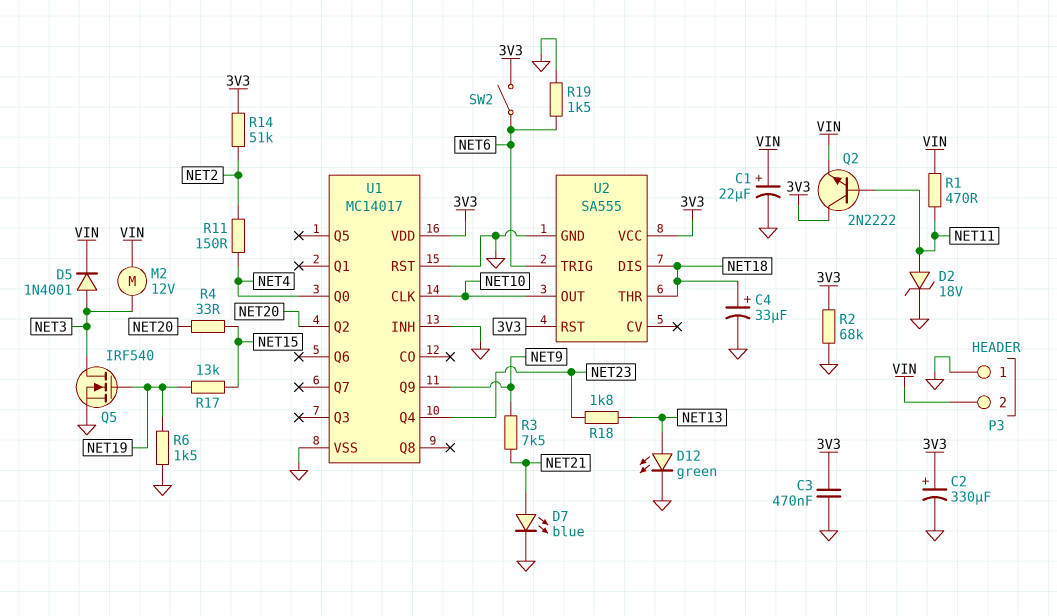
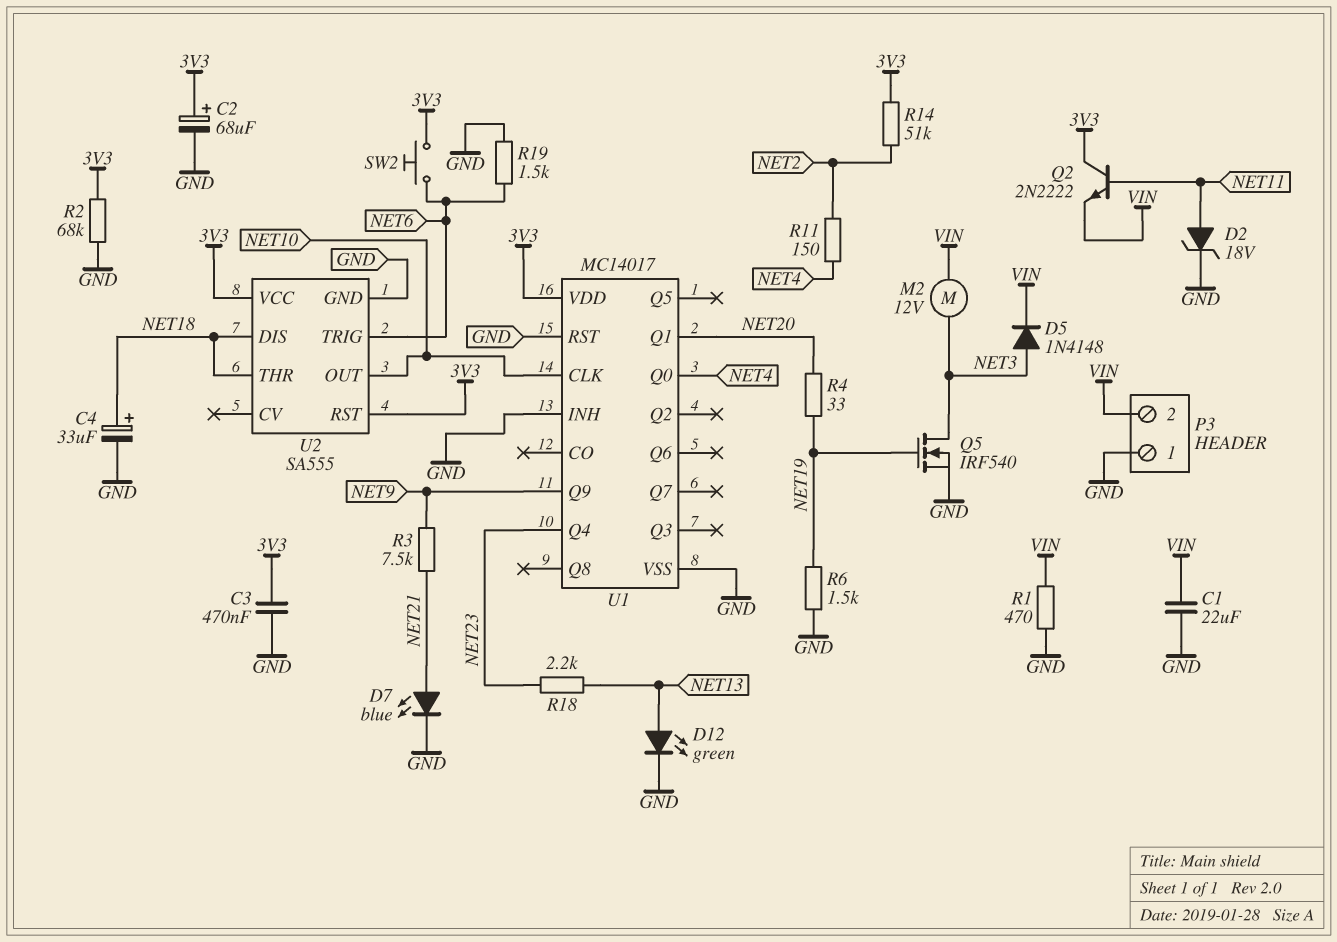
C1: 22uF (plus VIN, minus GND) -> 22uF (GND, VIN)
C2: 330uF (plus 3V3, minus GND) -> 68uF (plus 3V3, minus GND)
D5: diode 1N4001 (A NET3, K VIN) -> diode 1N4148 (A NET3, K VIN)
R1: 470 (NET11, VIN) -> 470 (GND, VIN)
R4: 33 (NET15, NET20) -> 33 (NET19, NET20)
R17: 13k (NET15, NET19) -> none
R18: 1.8k (NET13, NET23) -> 2.2k (NET13, NET23)
SW2: switch (3V3, NET6) -> button (3V3, NET6)
U1 pin Q1: none -> NET20
U1 pin Q2: NET20 -> none

